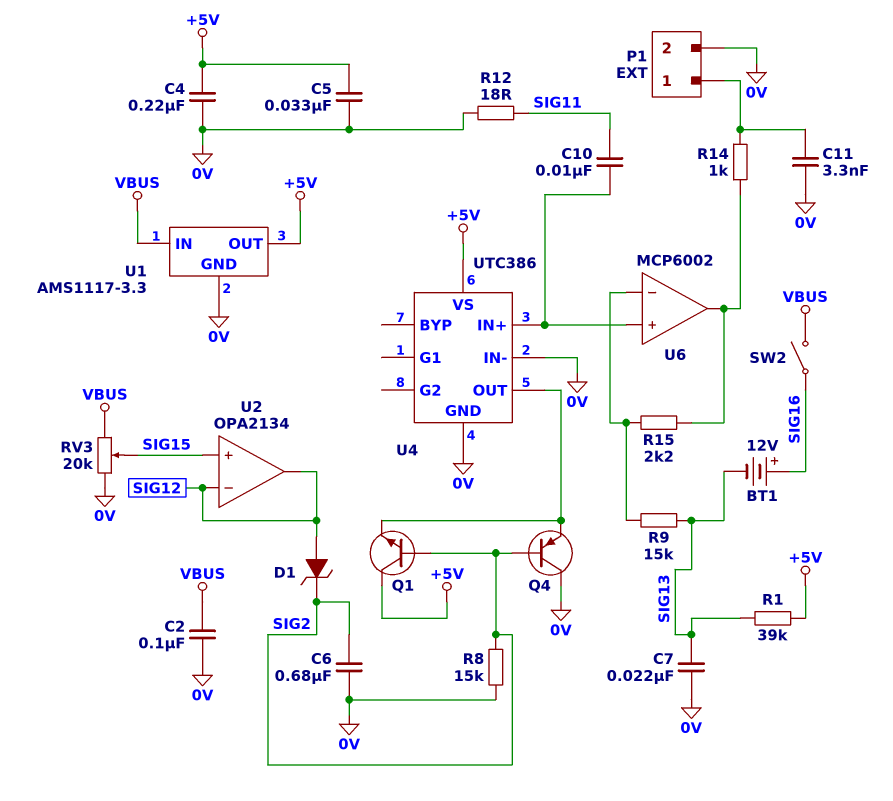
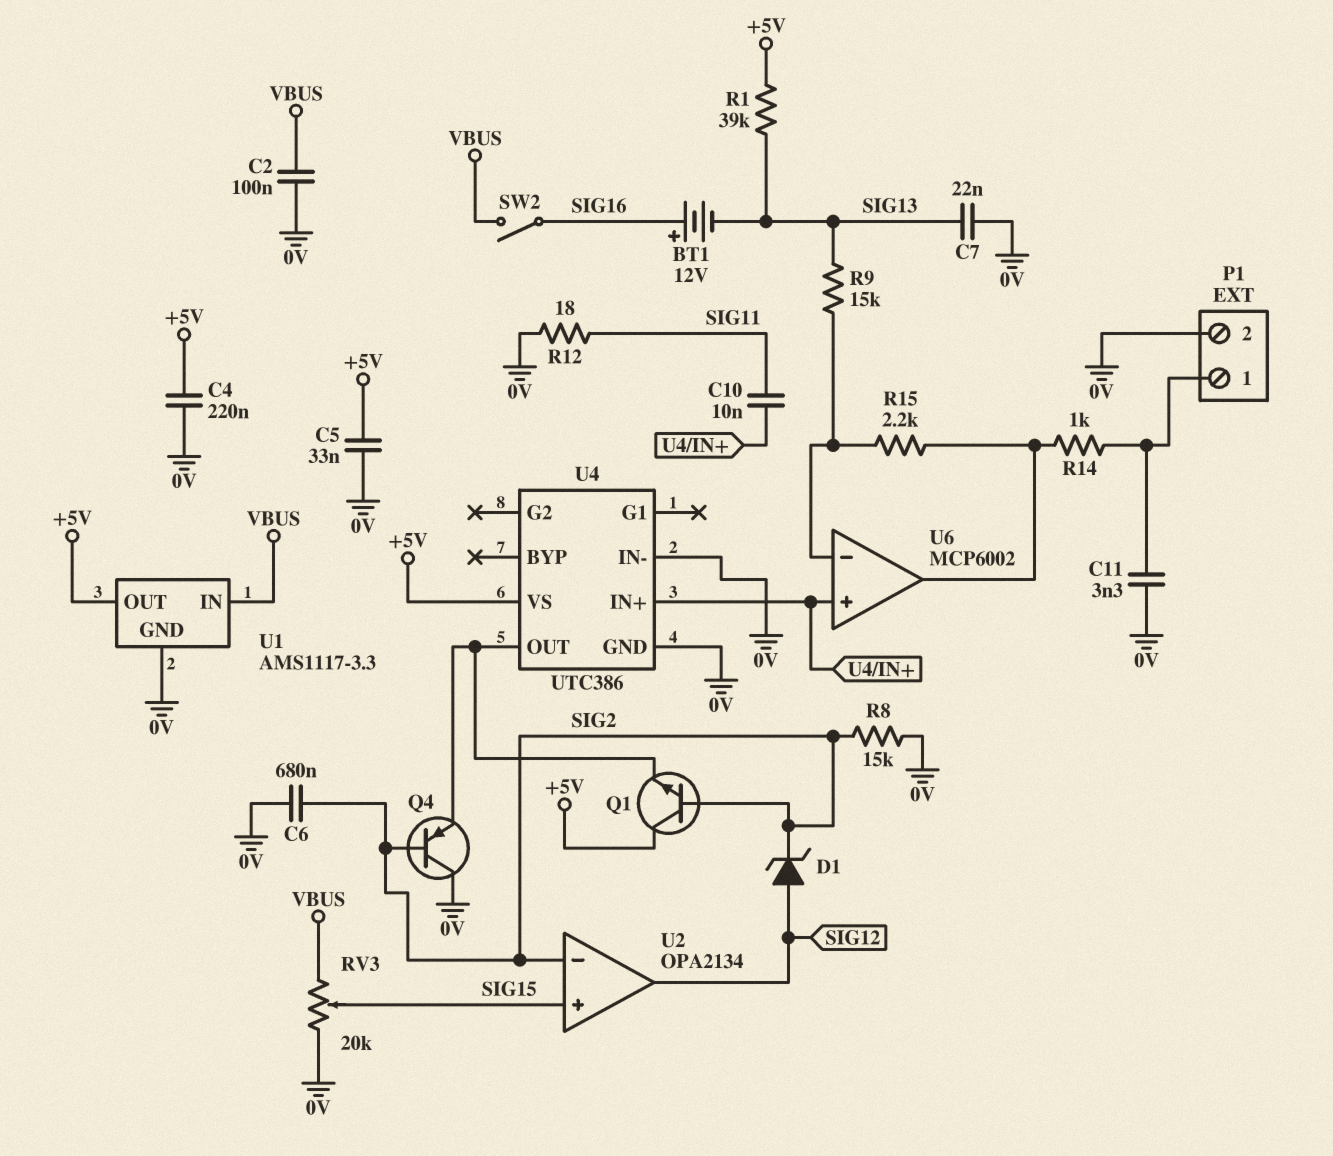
U2 pin in-: SIG12 -> SIG2

